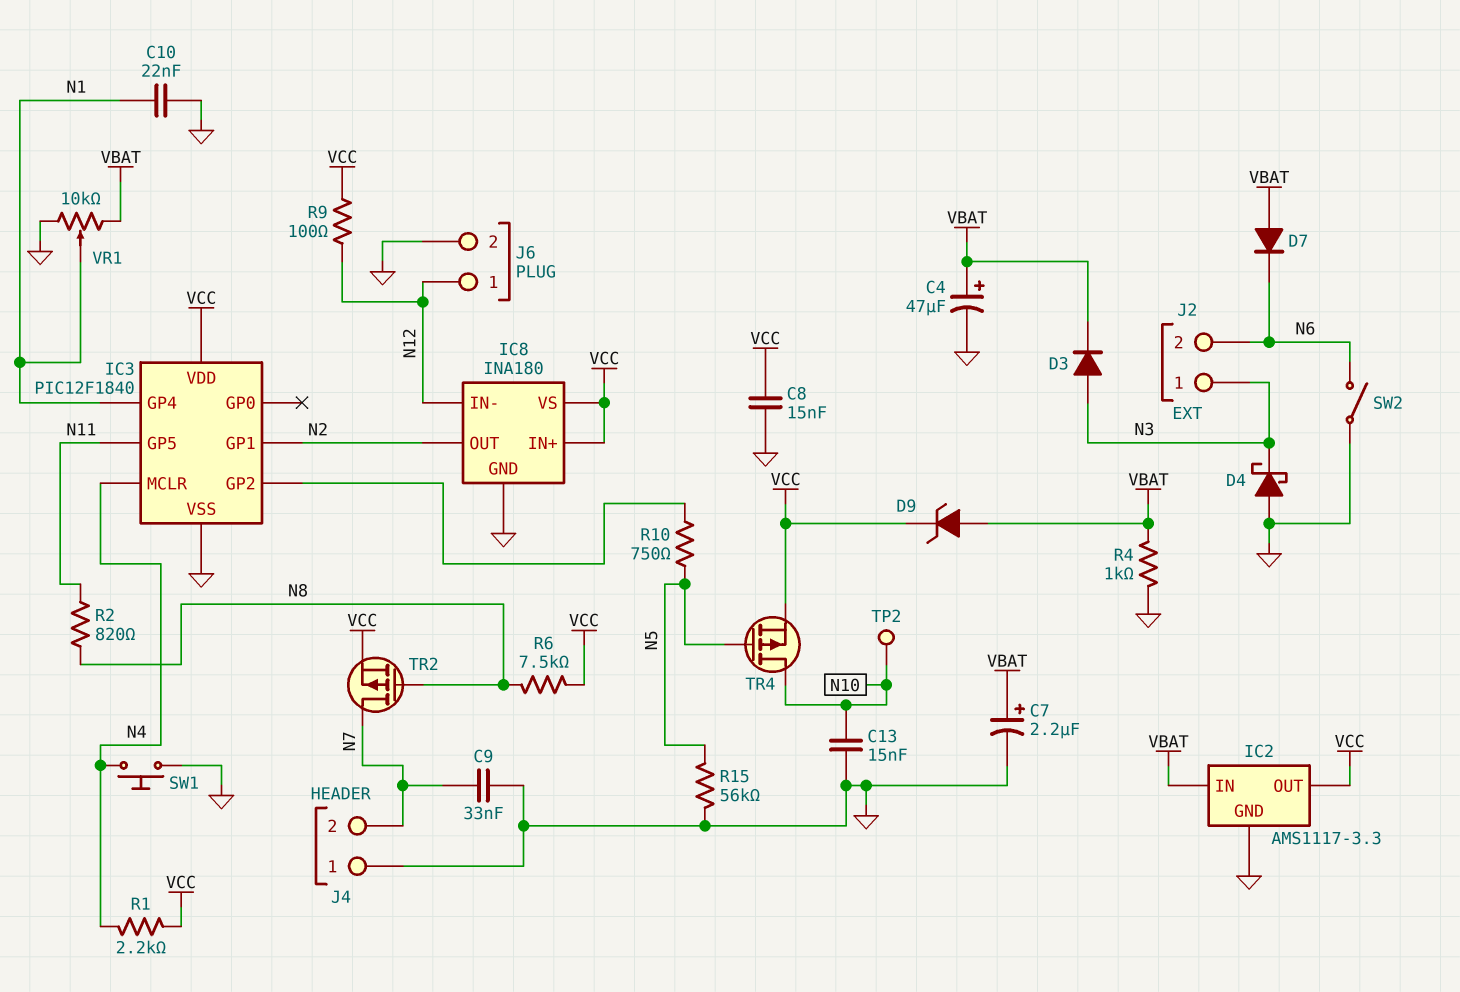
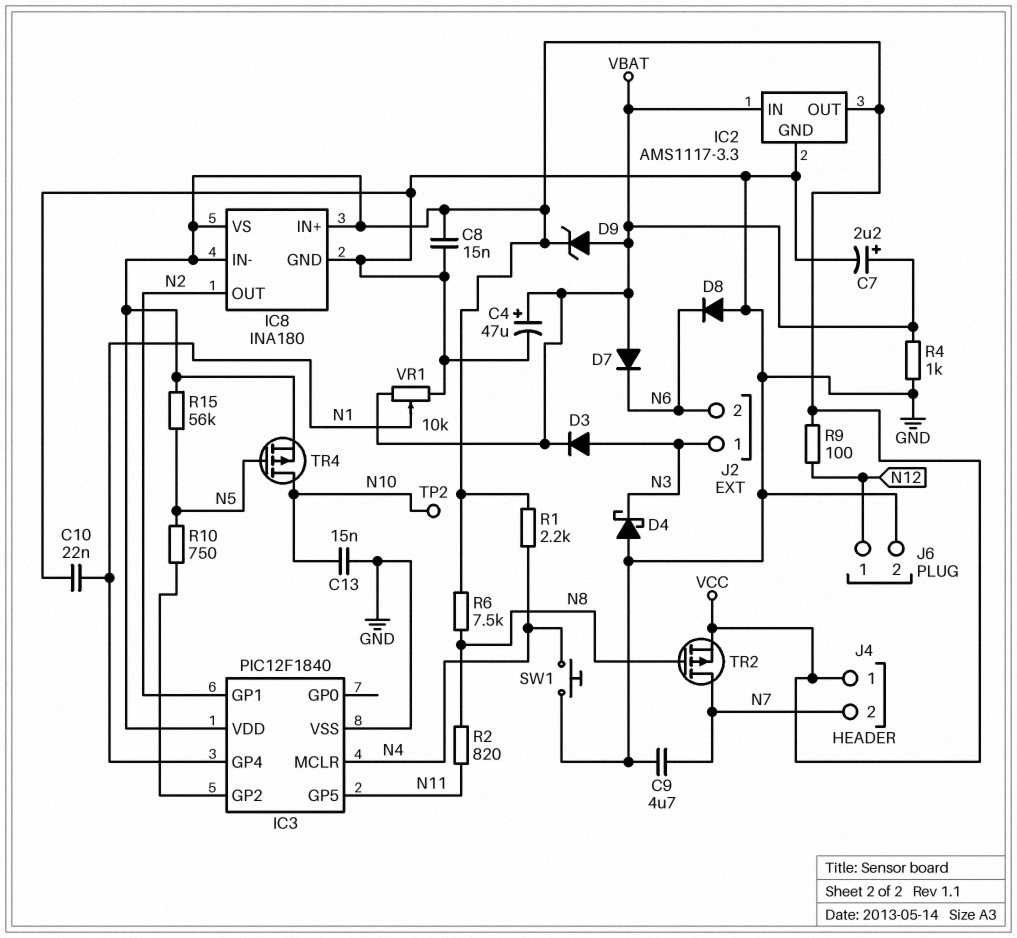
C9: 33nF (GND, N7) -> 4.7uF (GND, N7)
D8: none -> diode (A GND, K N6)
IC8 pin IN-: N12 -> VCC
J4 pin 1: GND -> VCC
R15: 56k (GND, N5) -> 56k (N5, VCC)
SW2: switch (GND, N6) -> none

